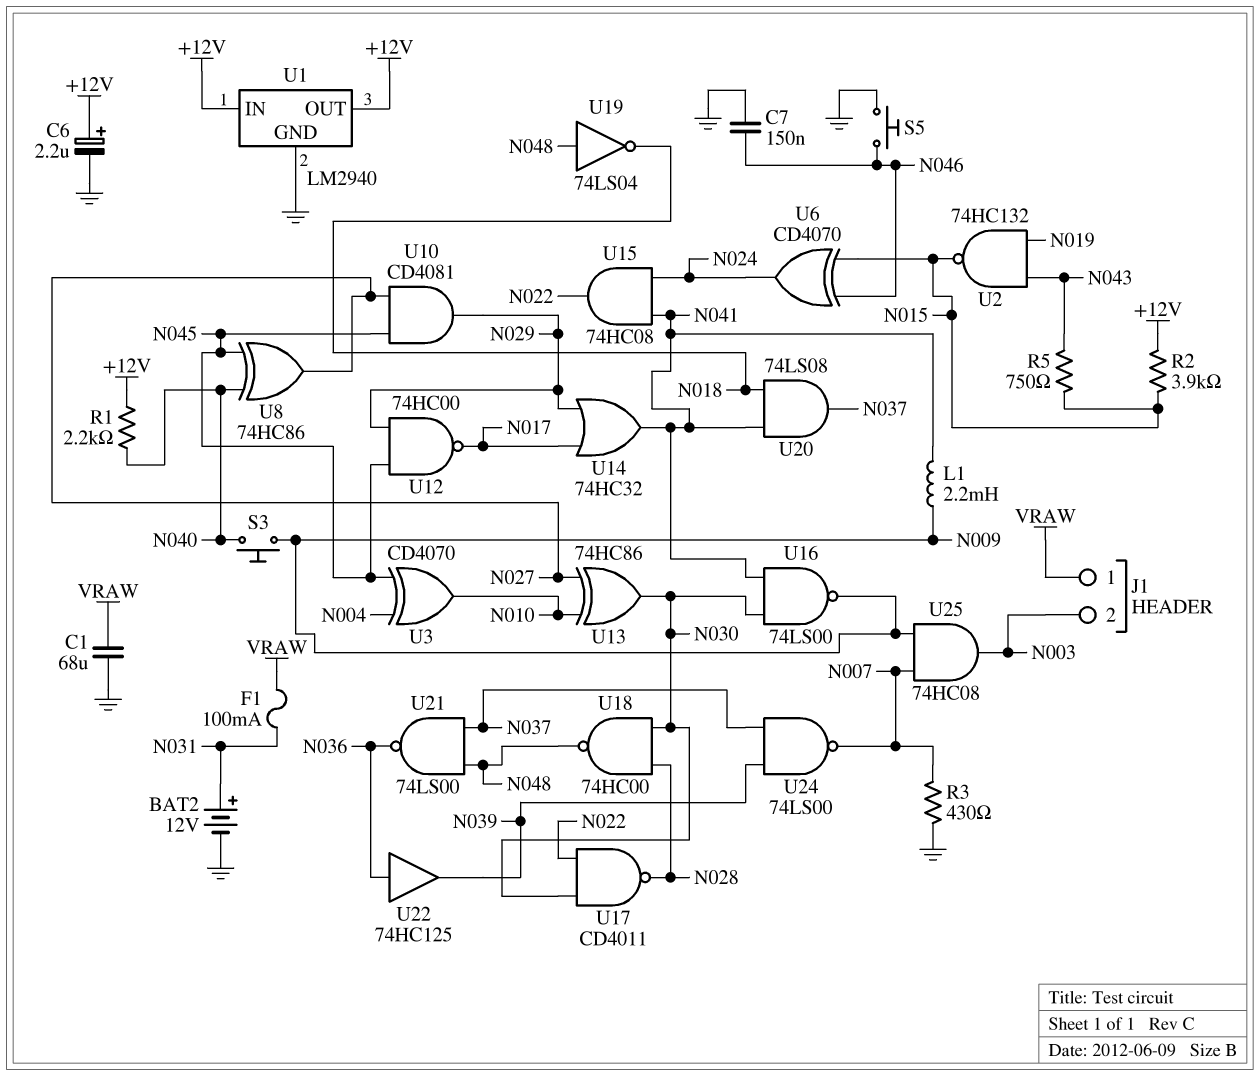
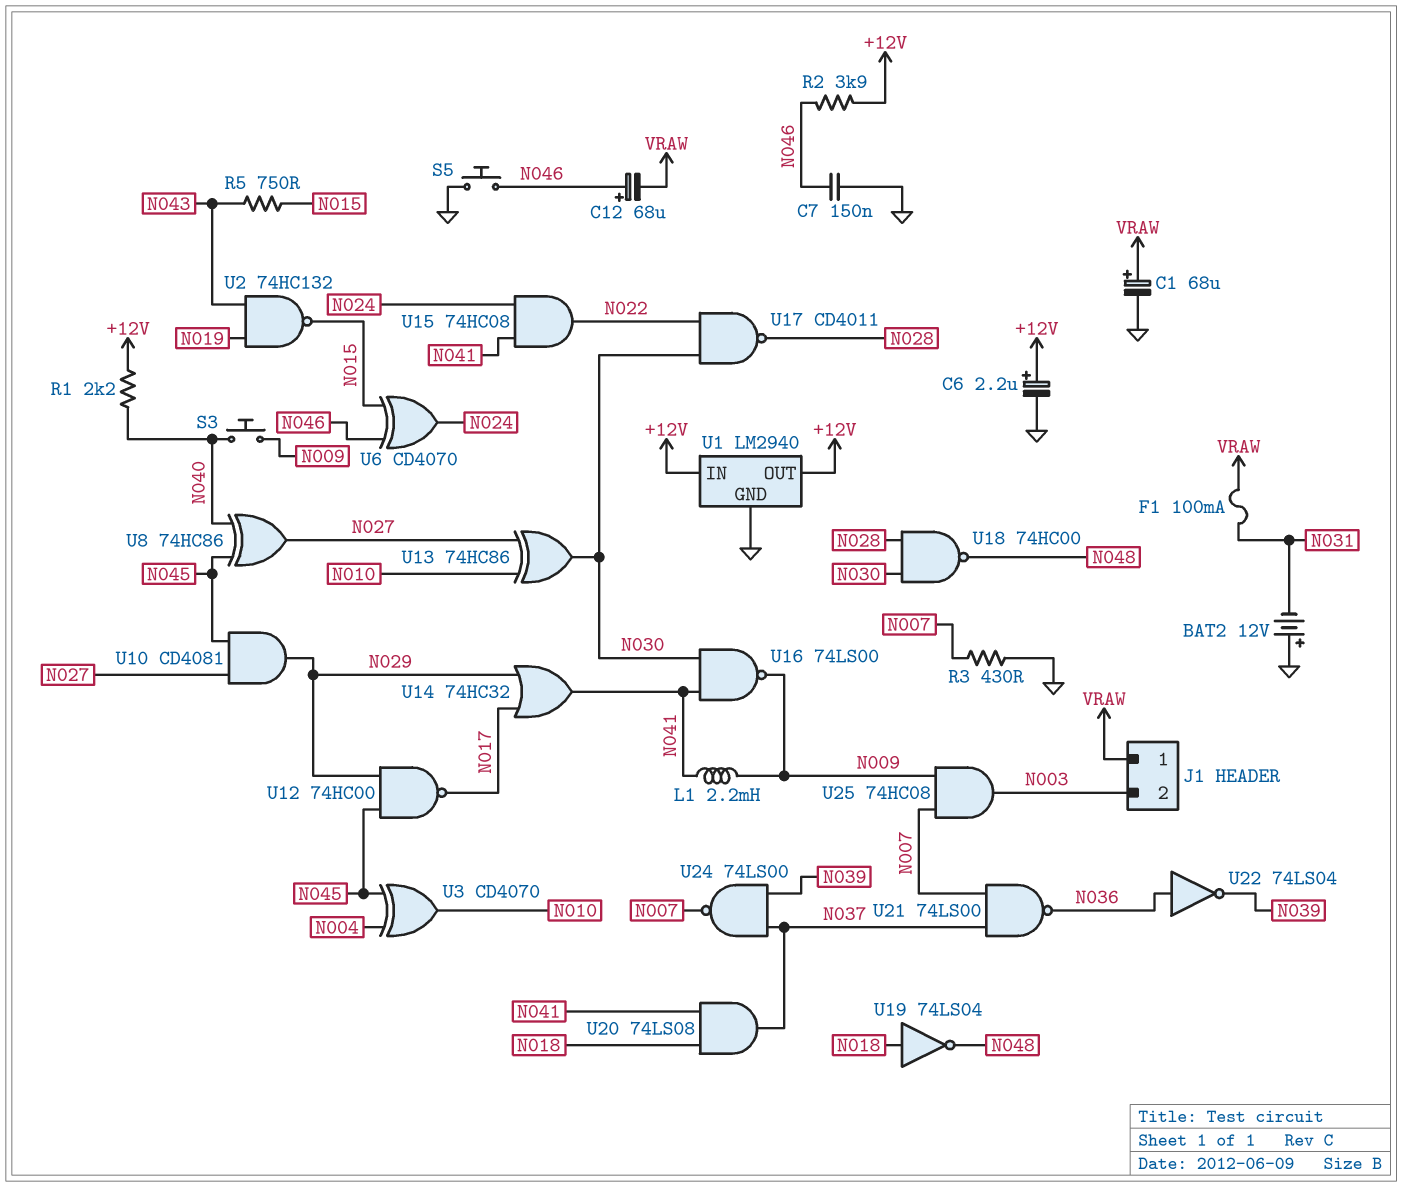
BAT2: 12V (plus N031, minus GND) -> 12V (plus GND, minus N031)
C1: 68uF (GND, VRAW) -> 68uF (plus VRAW, minus GND)
C12: none -> 68uF (plus N046, minus VRAW)
R2: 3.9k (+12V, N015) -> 3.9k (+12V, N046)
U19: NOT 74LS04 (in N048, out N018) -> NOT 74LS04 (in N018, out N048)
U21: NAND 74LS00 (in N037, in N048, out N036) -> NAND 74LS00 (in N007, in N037, out N036)
U22: buffer 74HC125 (in N036, out N039) -> NOT 74LS04 (in N036, out N039)

